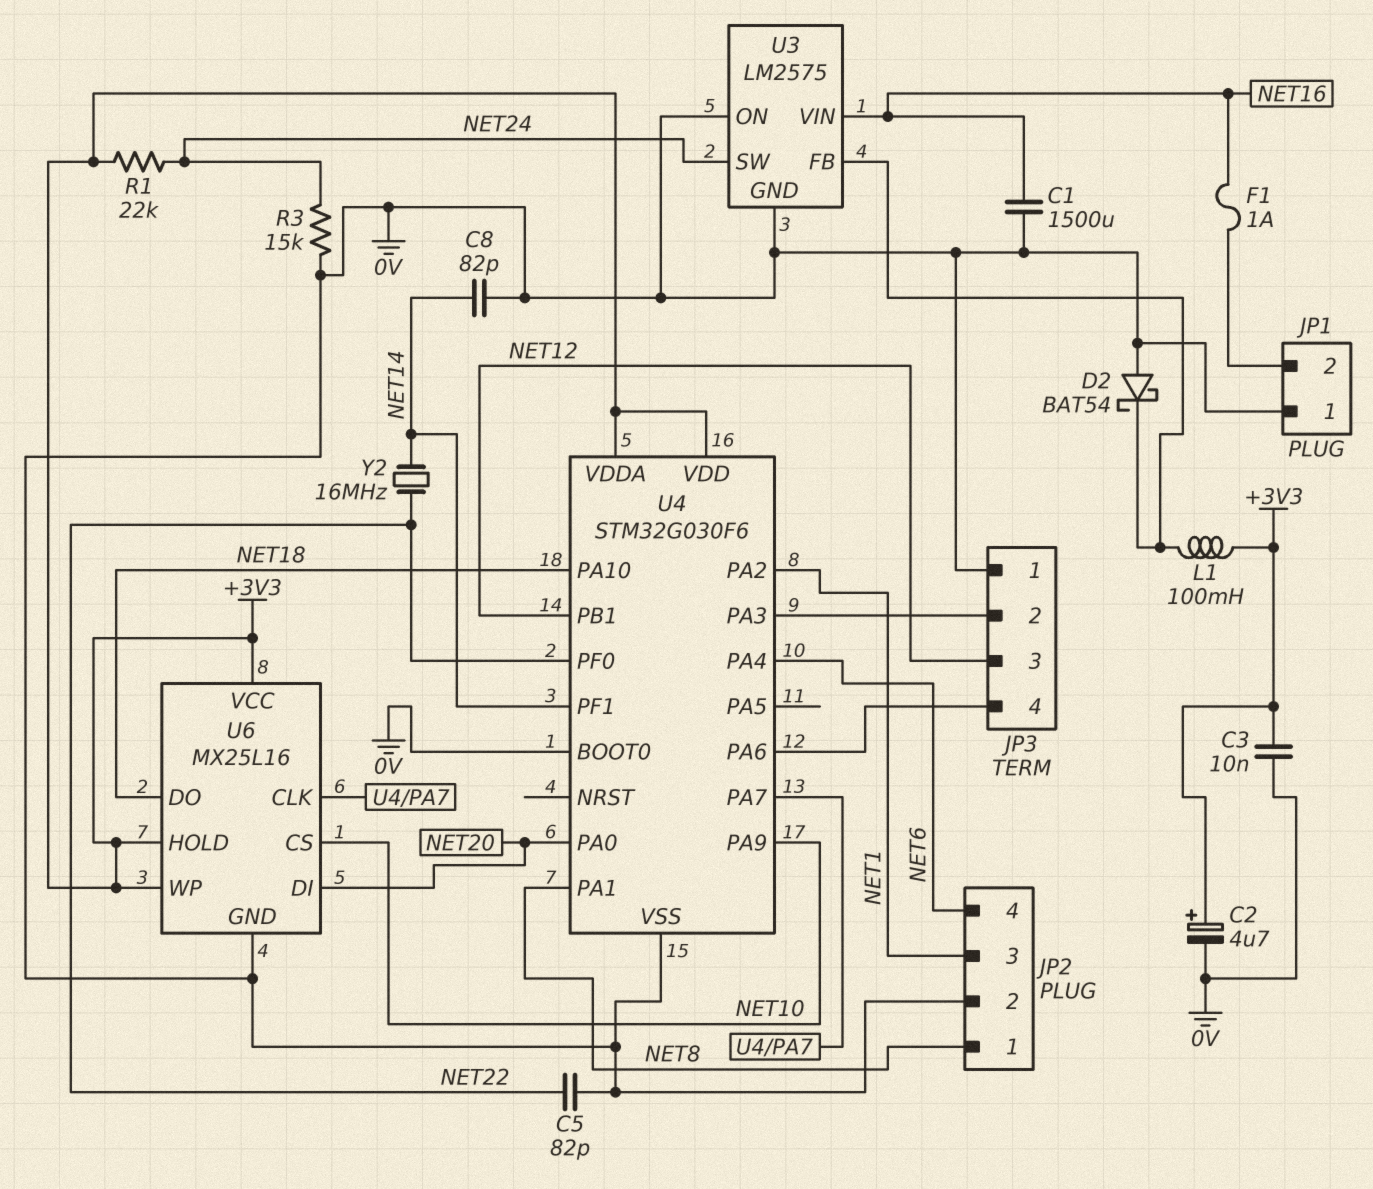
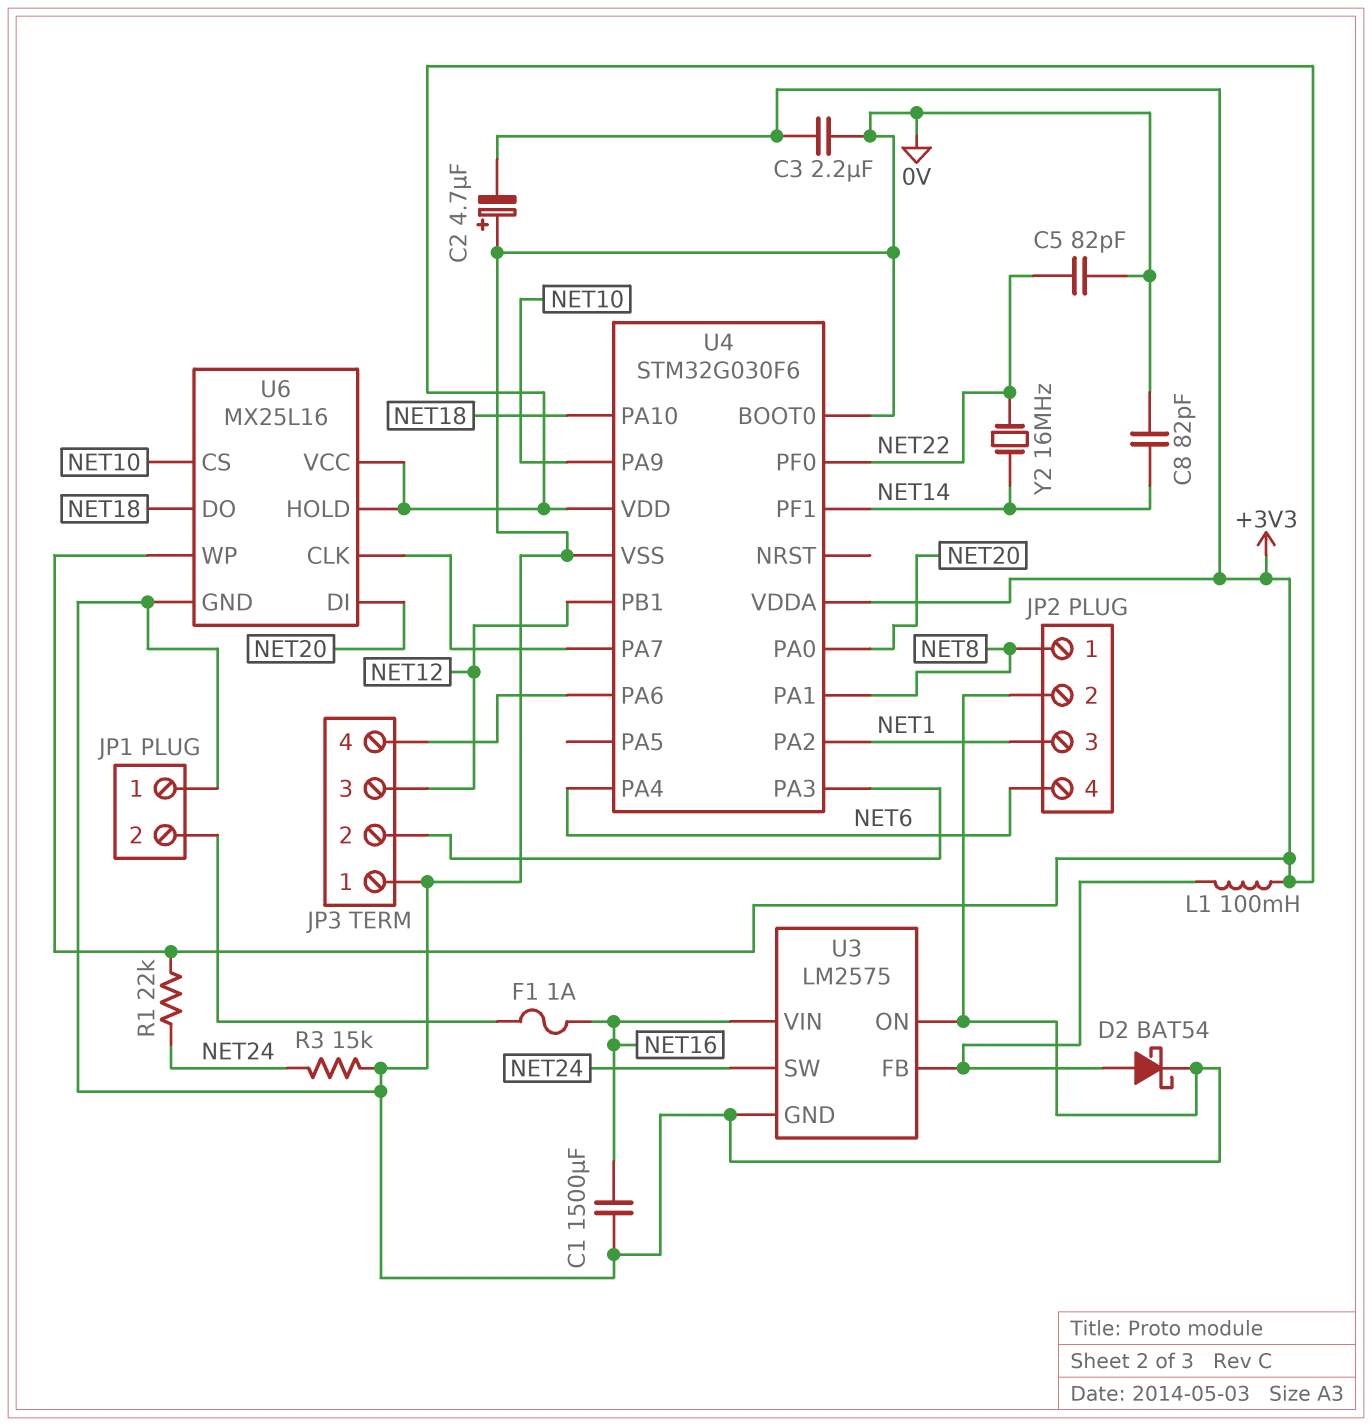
C2: 4.7uF (plus +3V3, minus 0V) -> 4.7uF (plus 0V, minus +3V3)
C3: 10nF (+3V3, 0V) -> 2.2uF (+3V3, 0V)
D2: schottky BAT54 (A 0V, K U3/FB) -> schottky BAT54 (A U3/FB, K 0V)

